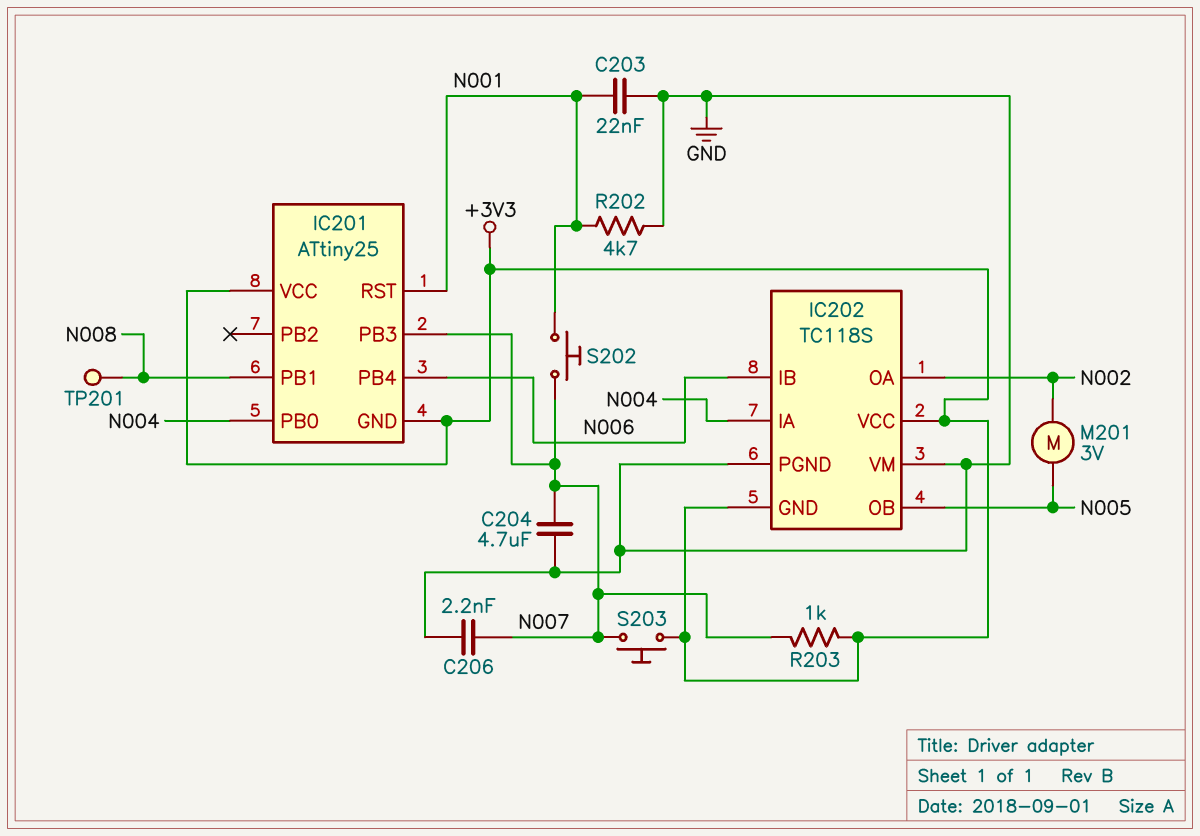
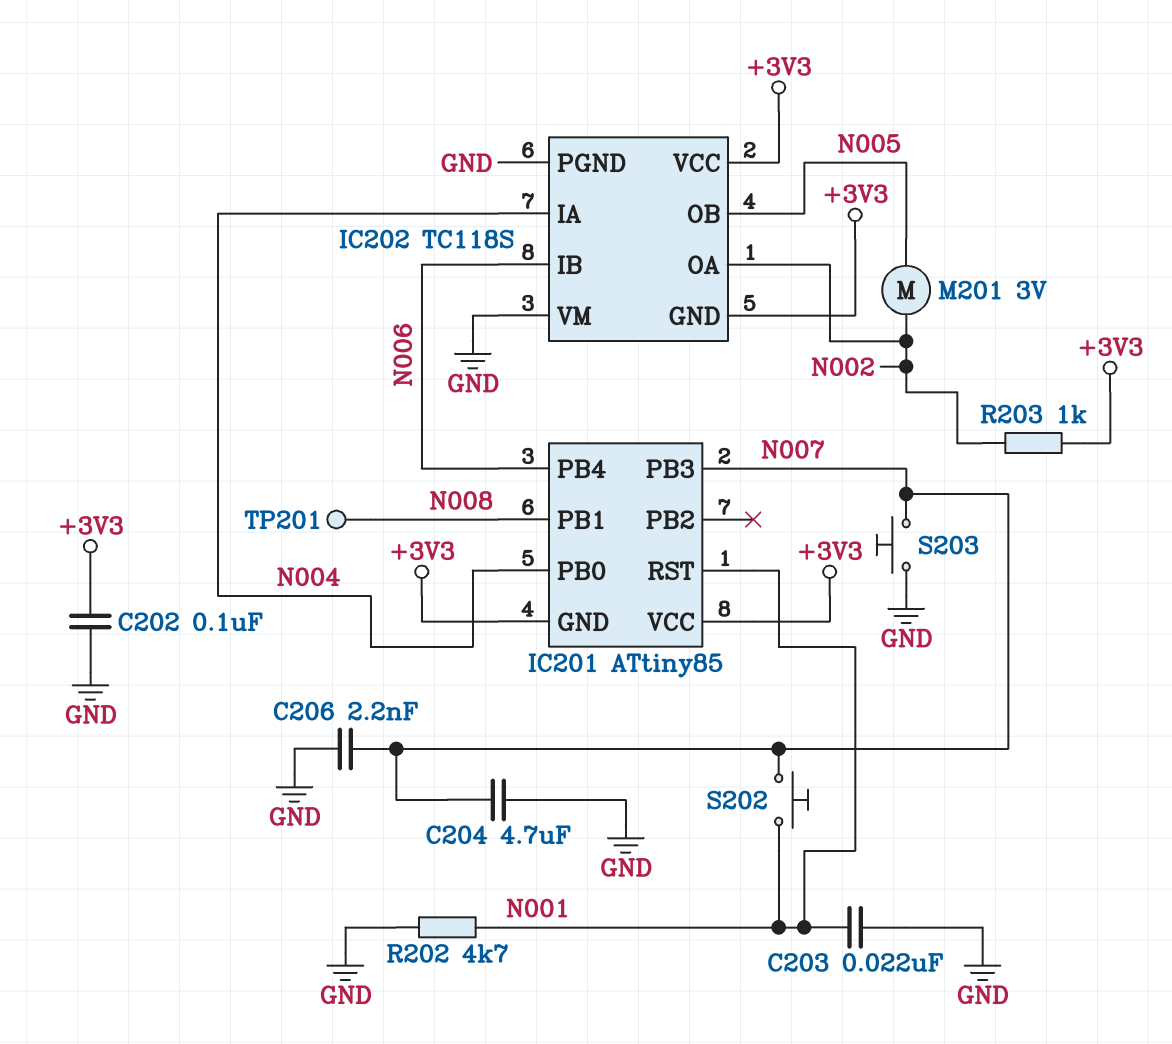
C202: none -> 100nF (+3V3, GND)
IC201: ATtiny25 -> ATtiny85
R203: 1k (+3V3, N007) -> 1k (+3V3, N002)
S203: button (+3V3, N007) -> button (GND, N007)

